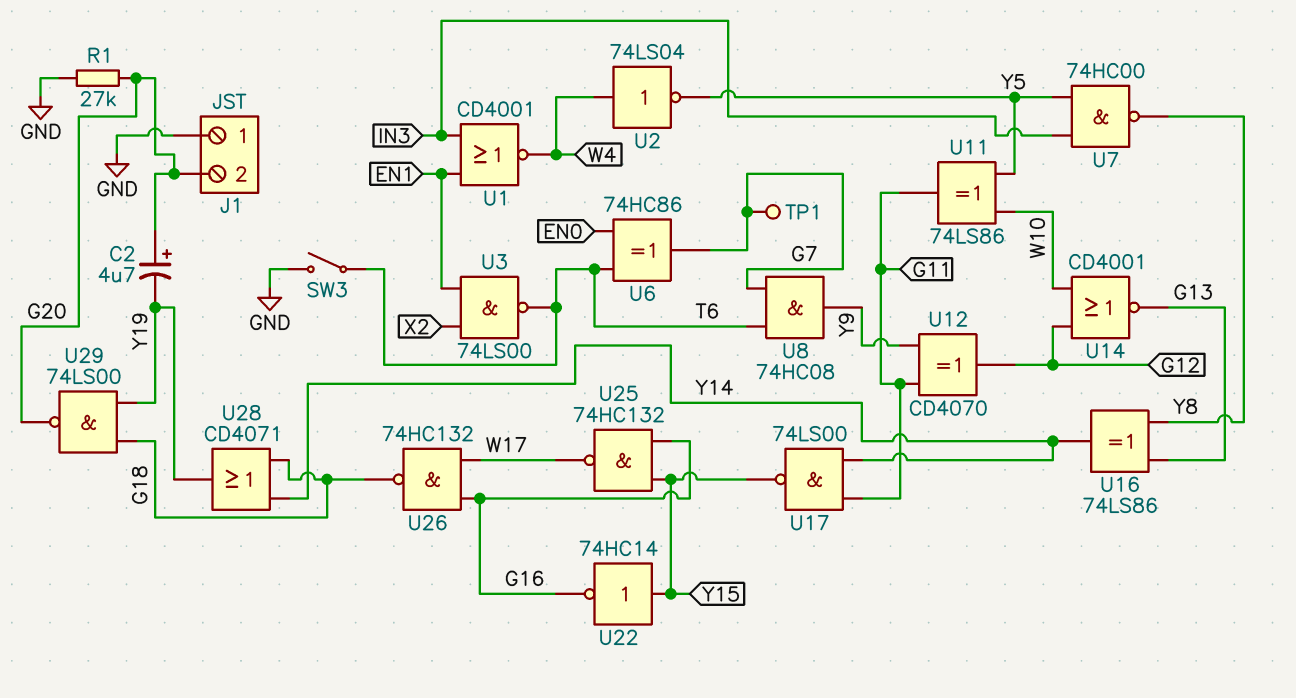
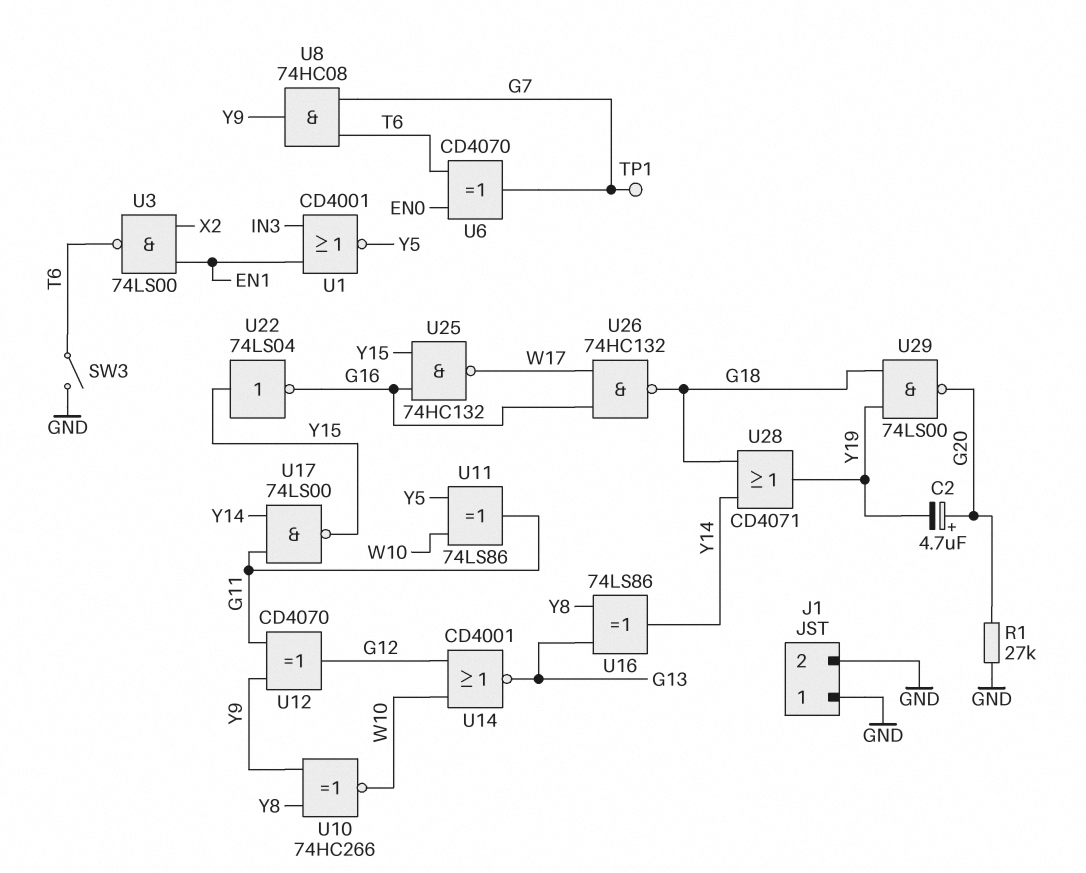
J1 pin 2: G20 -> GND
U1: NOR CD4001 (in EN1, in IN3, out W4) -> NOR CD4001 (in EN1, in IN3, out Y5)
U2: NOT 74LS04 (in W4, out Y5) -> none
U6: XOR 74HC86 (in EN0, in T6, out G7) -> XOR CD4070 (in EN0, in T6, out G7)
U7: NAND 74HC00 (in IN3, in Y5, out Y8) -> none
U10: none -> XNOR 74HC266 (in Y8, in Y9, out W10)
U22: NOT 74HC14 (in Y15, out G16) -> NOT 74LS04 (in Y15, out G16)

